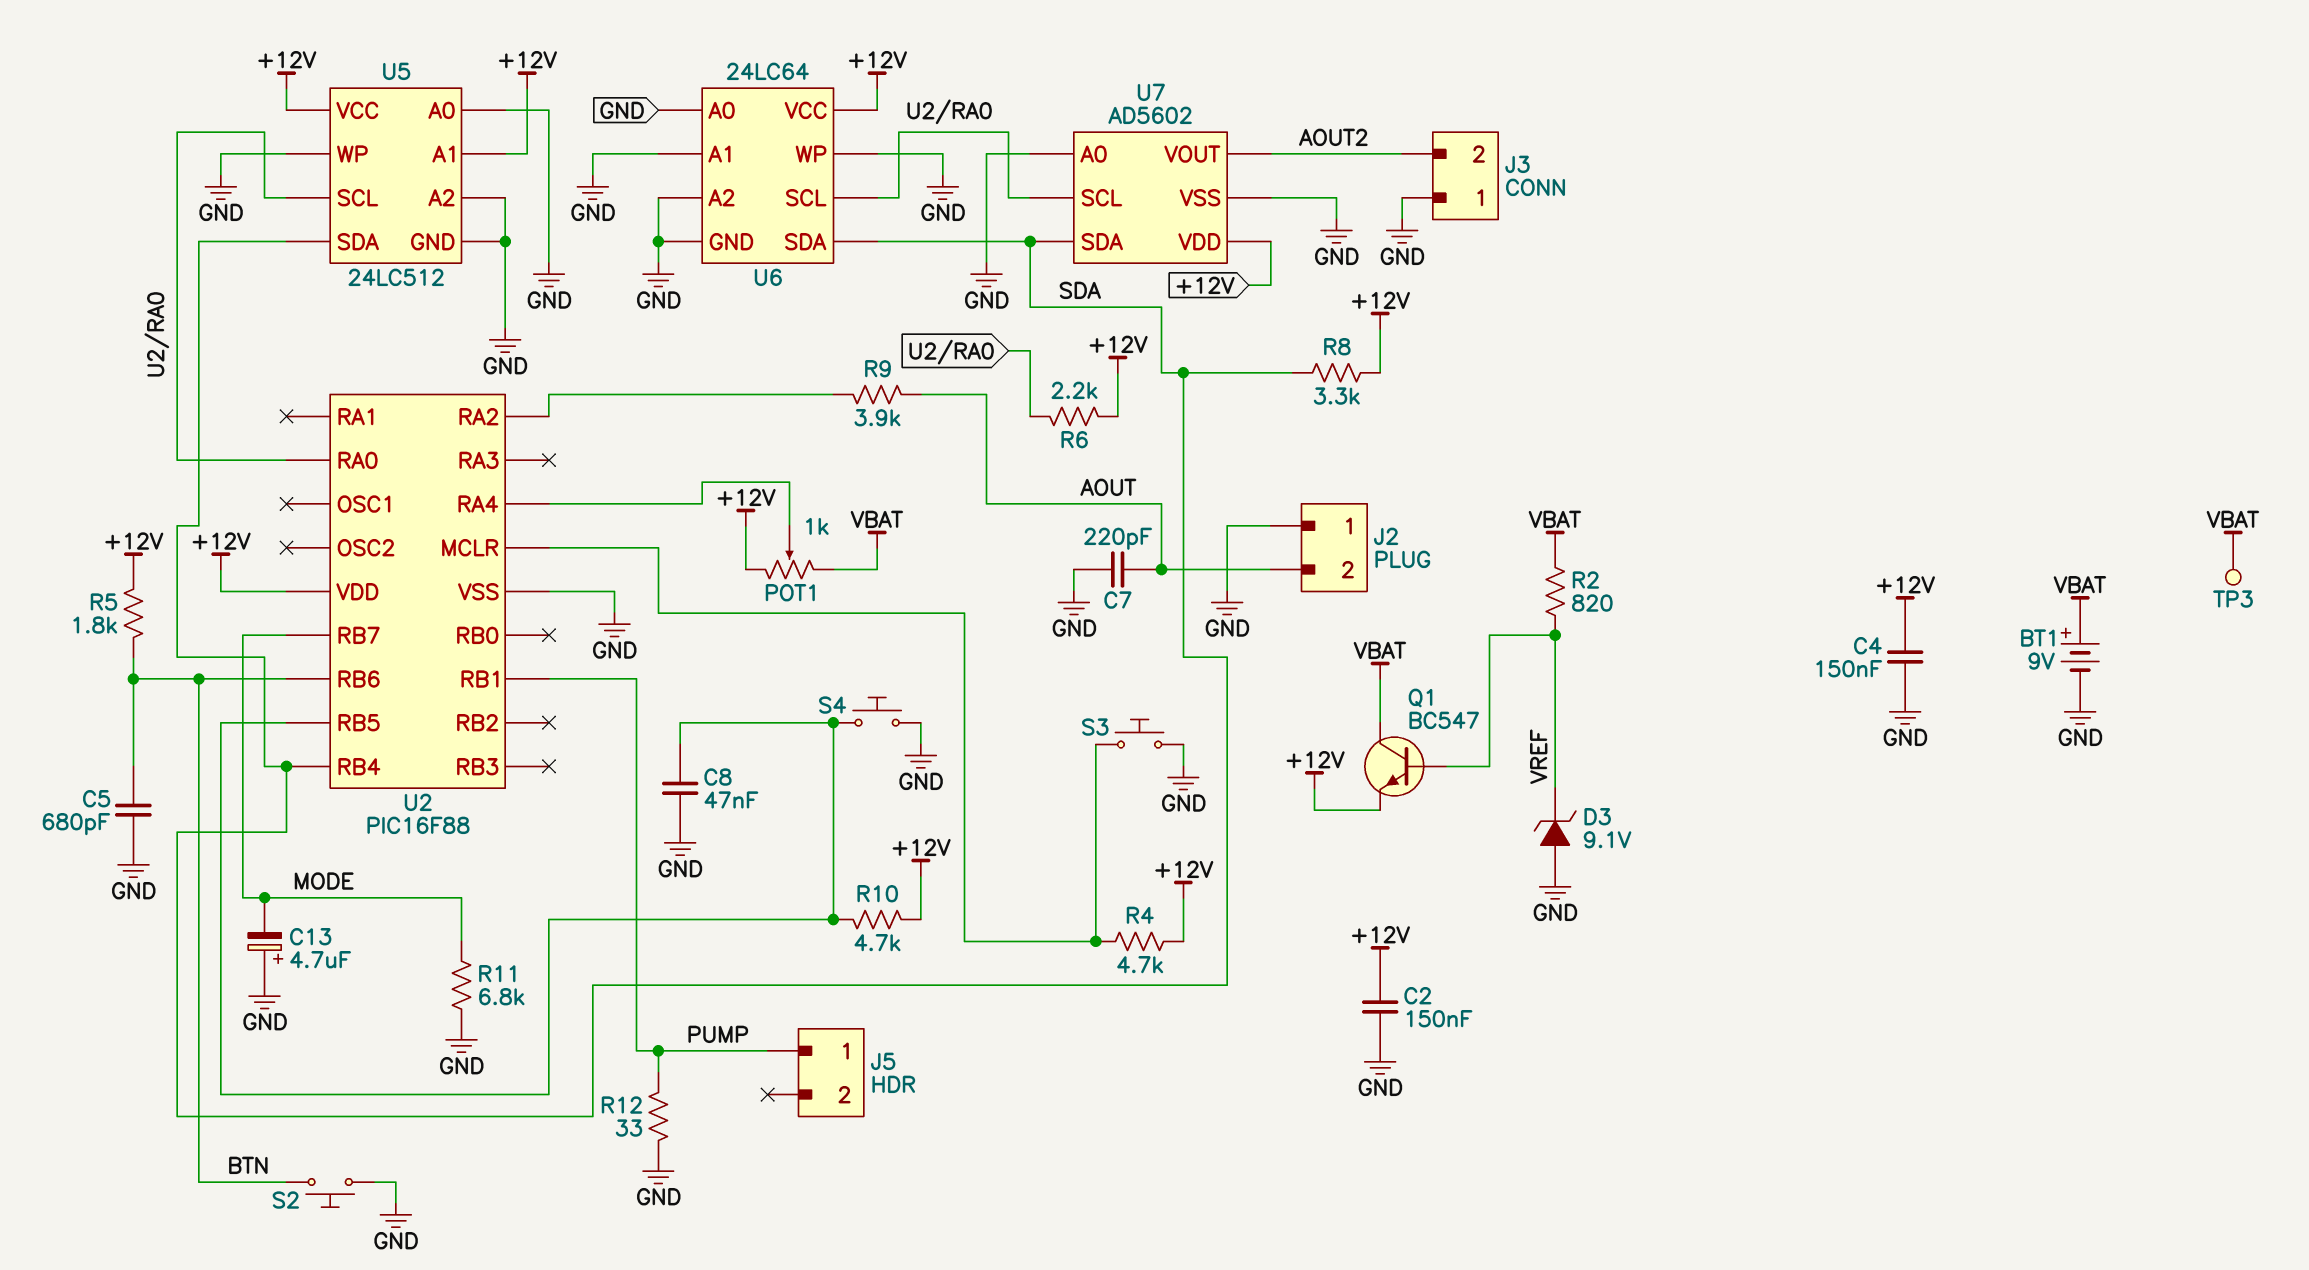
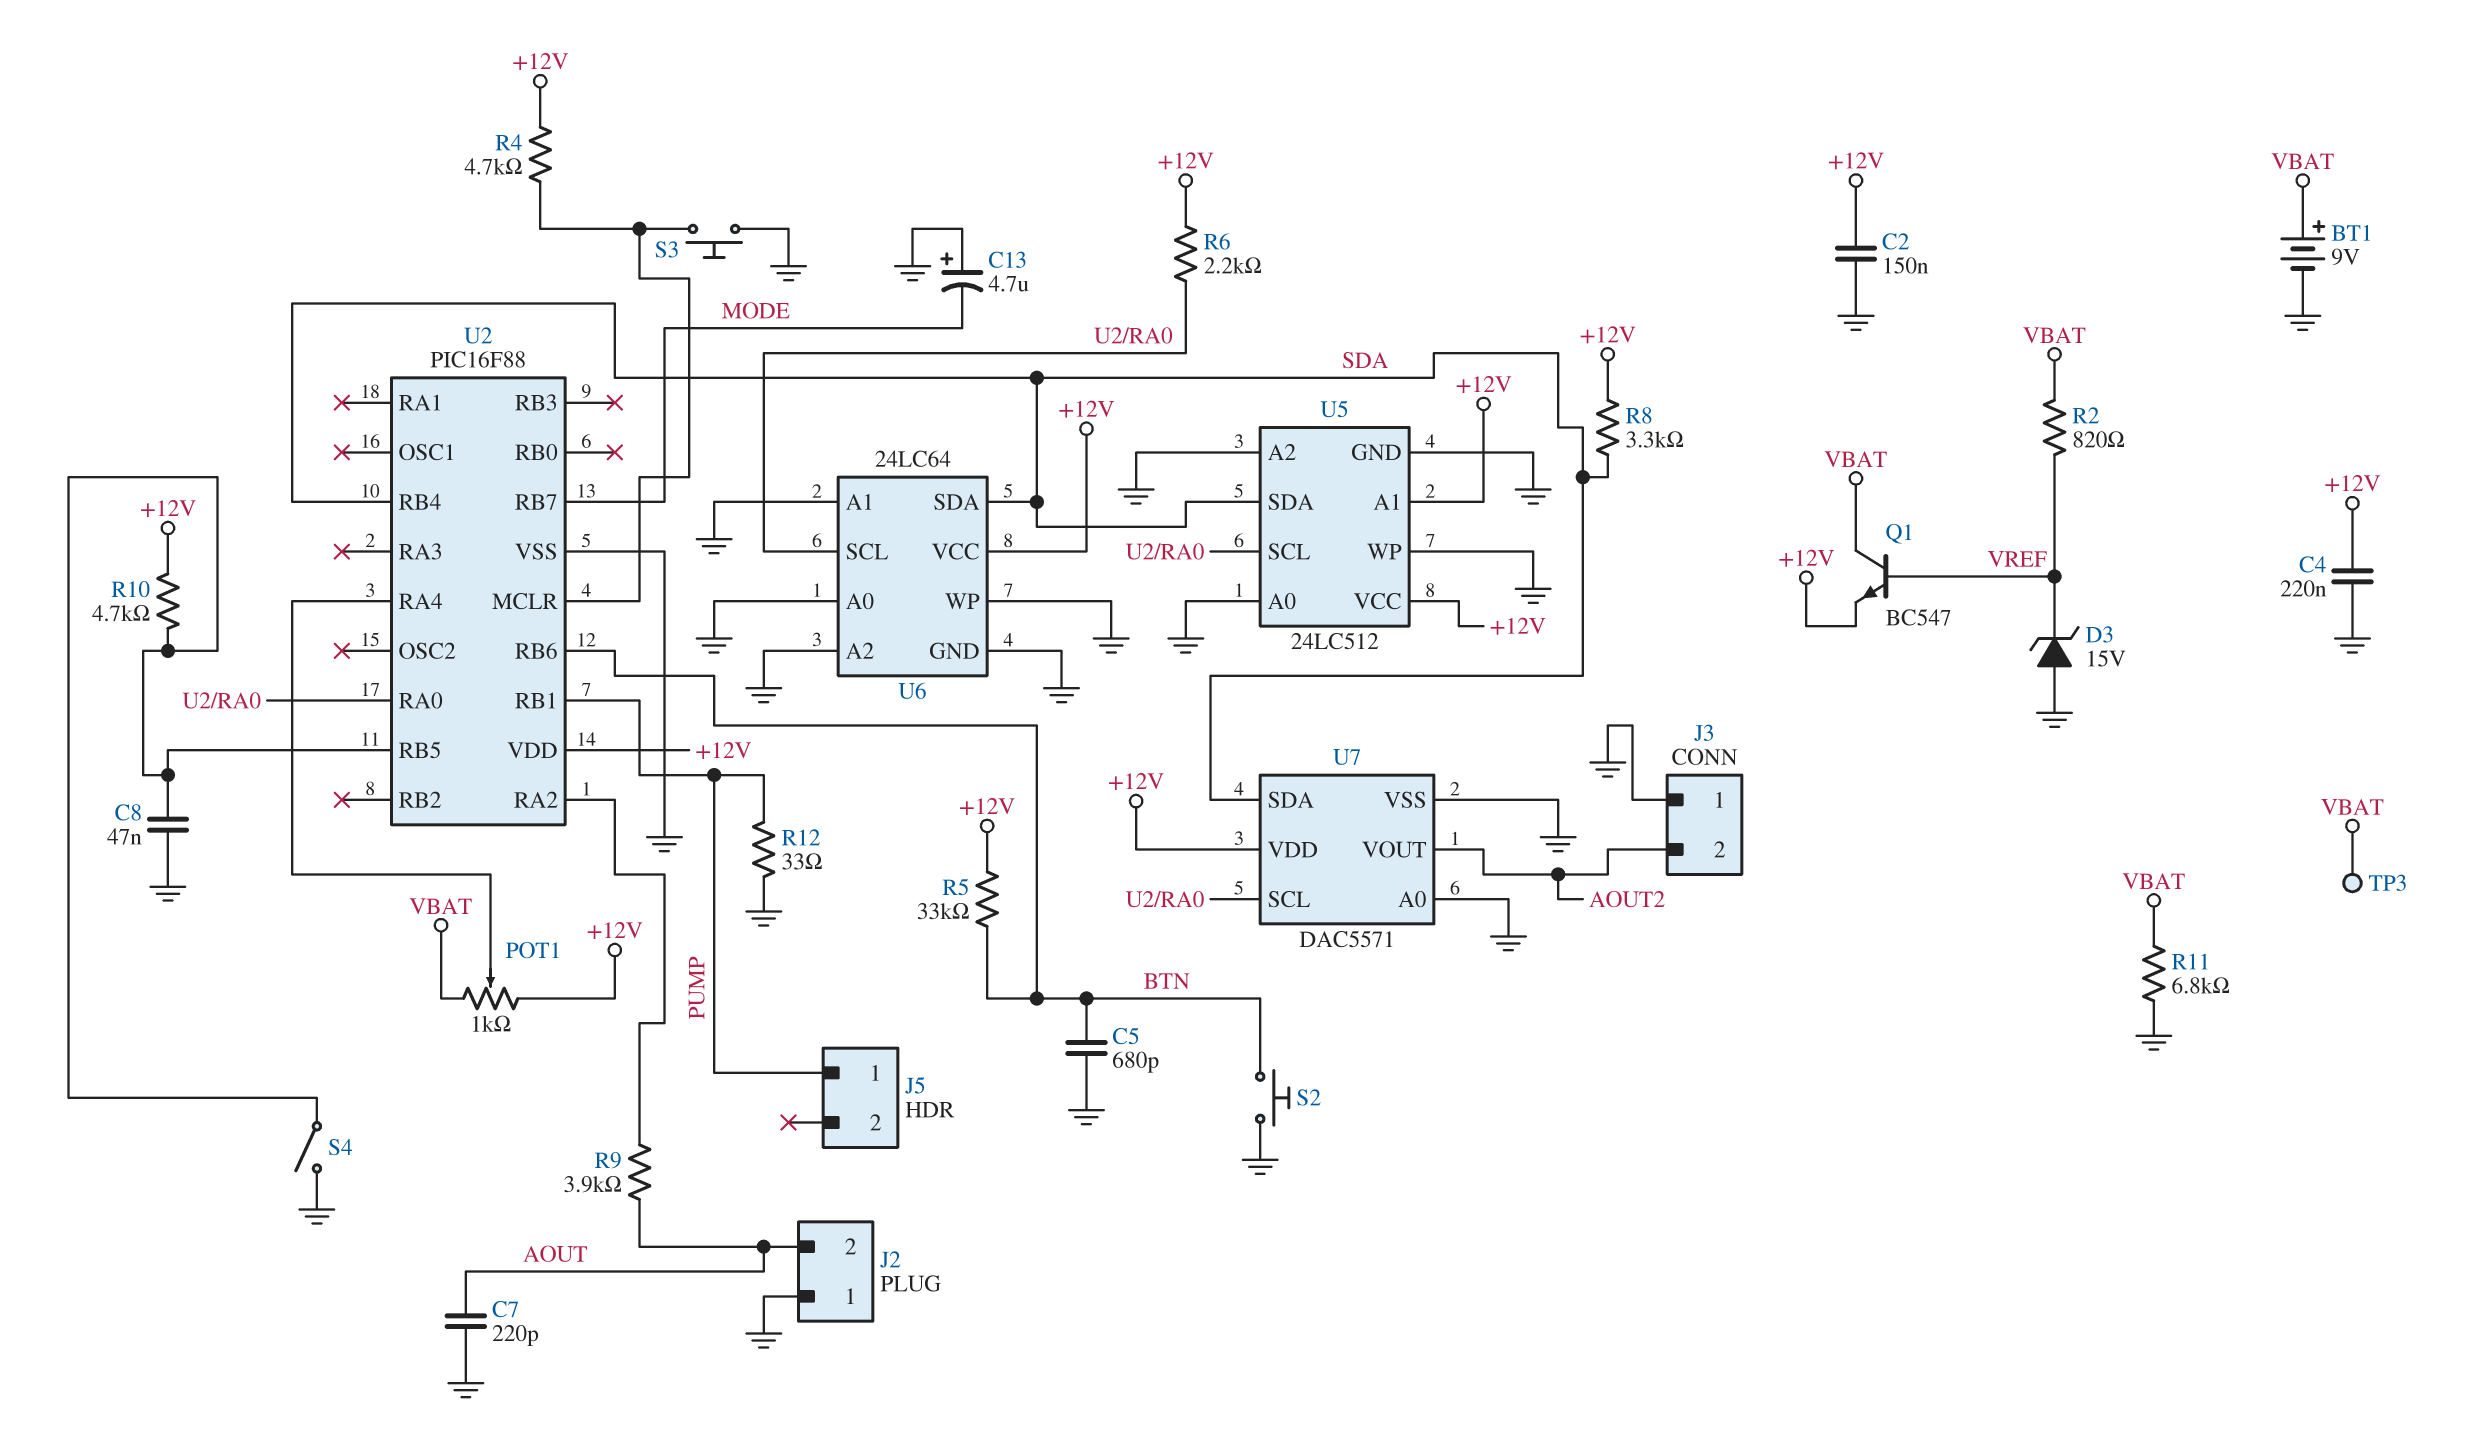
C4: 150nF (+12V, GND) -> 220nF (+12V, GND)
D3: zener 9.1V (A GND, K VREF) -> zener 15V (A GND, K VREF)
R5: 1.8k (+12V, BTN) -> 33k (+12V, BTN)
R11: 6.8k (GND, MODE) -> 6.8k (GND, VBAT)
S4: button (GND, U2/RB5) -> switch (GND, U2/RB5)
U7: AD5602 -> DAC5571

